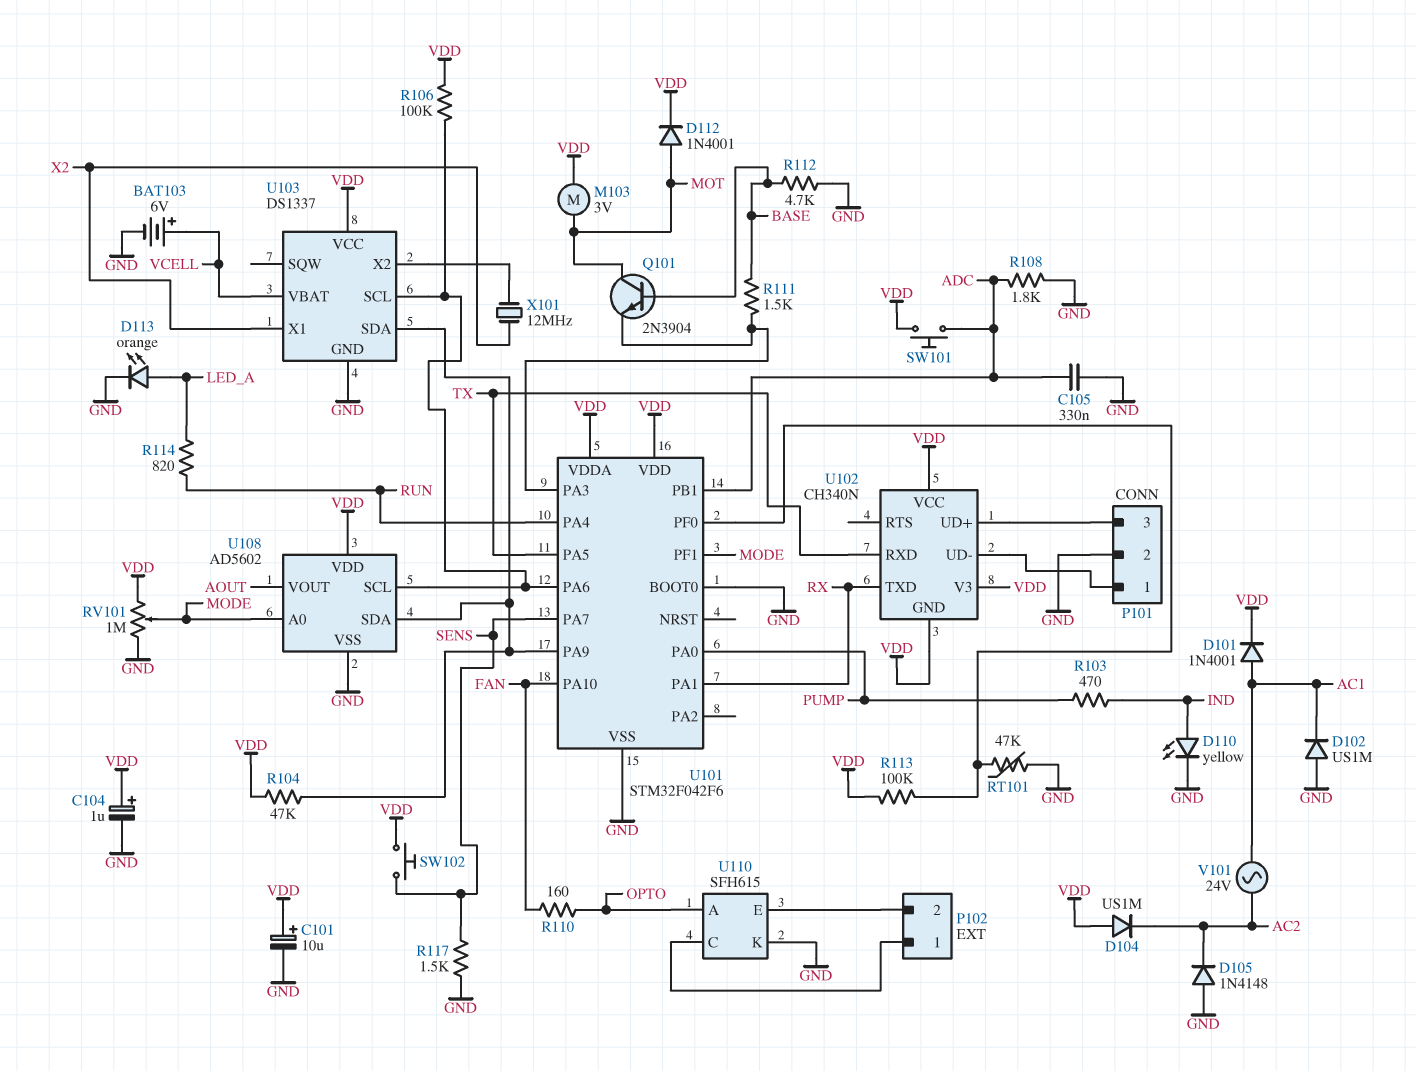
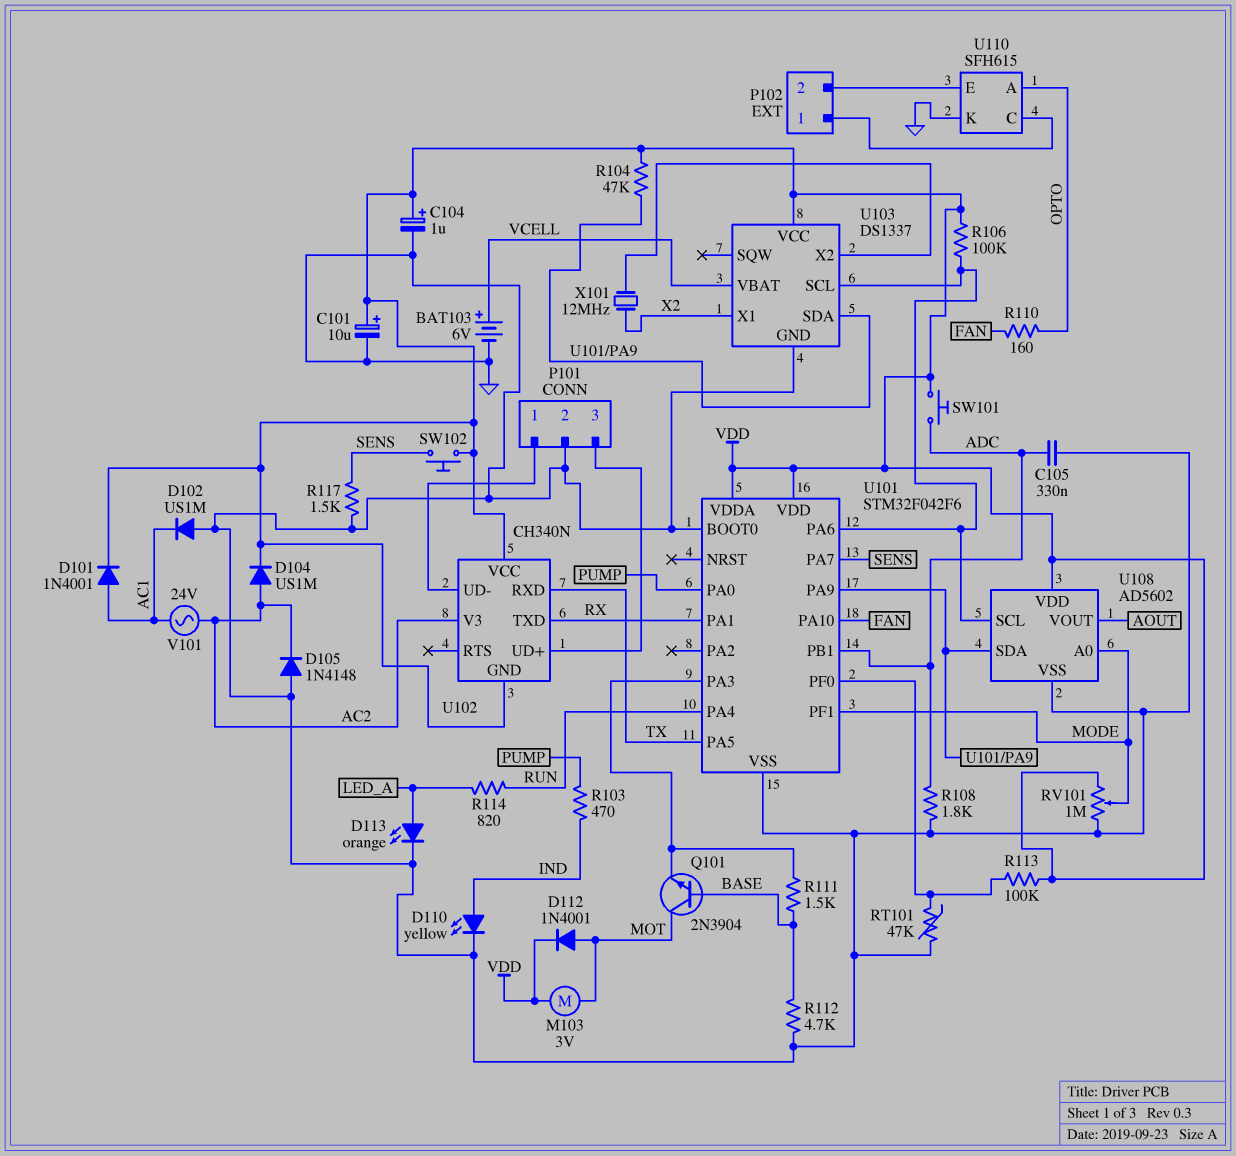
D104: diode US1M (A VDD, K AC2) -> diode US1M (A AC2, K VDD)
U102 pin V3: VDD -> AC2

